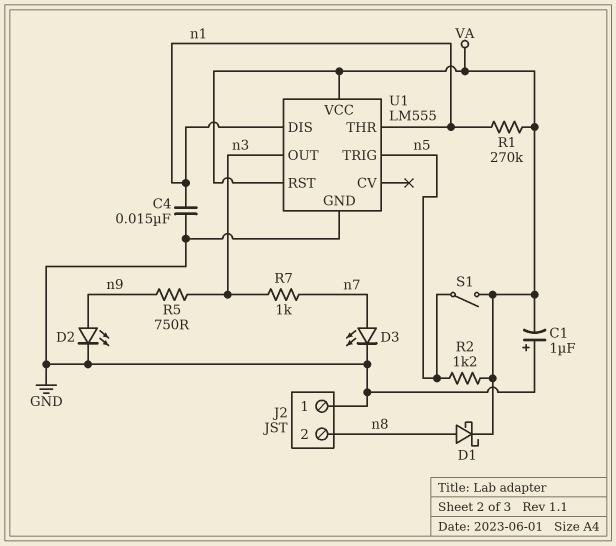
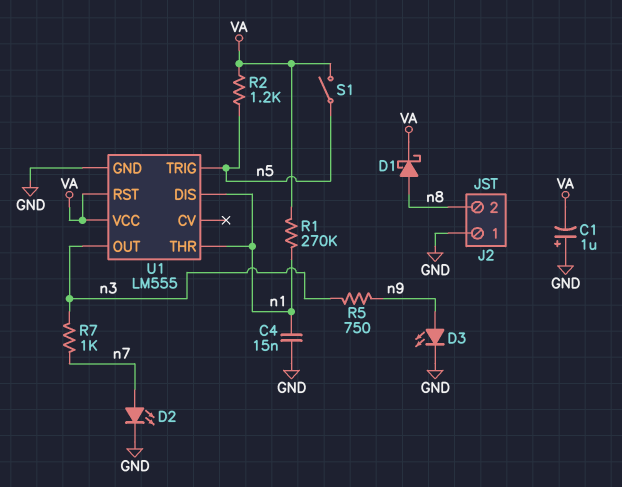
D2: LED (A n9, K GND) -> LED (A n7, K GND)
D3: LED (A n7, K GND) -> LED (A n9, K GND)

